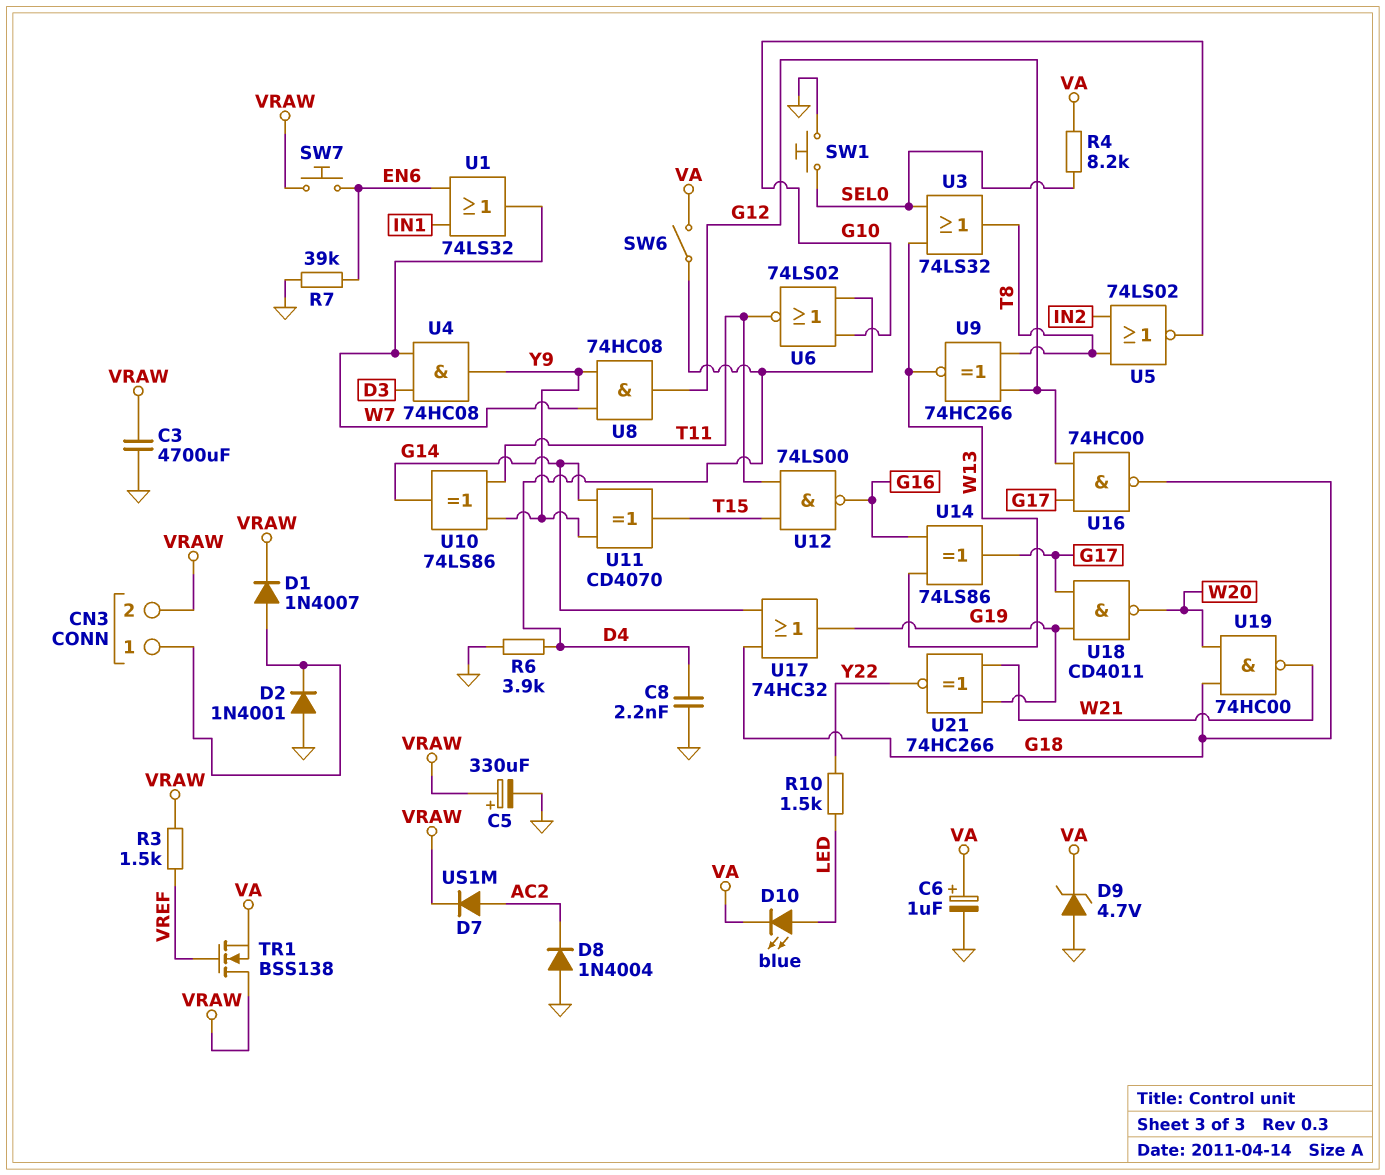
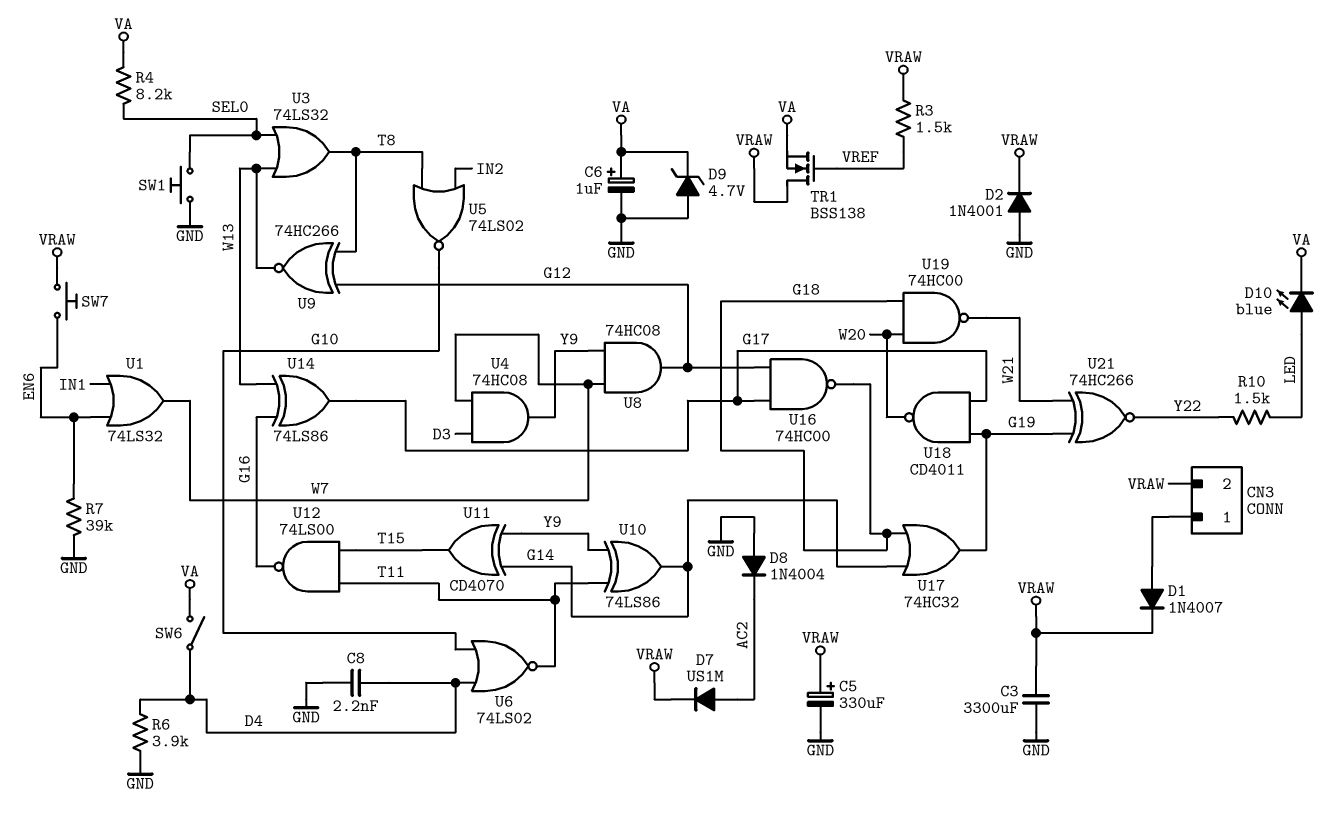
C3: 4700uF (GND, VRAW) -> 3300uF (GND, VRAW)
D2: diode 1N4001 (A GND, K CN3/1) -> diode 1N4001 (A GND, K VRAW)

